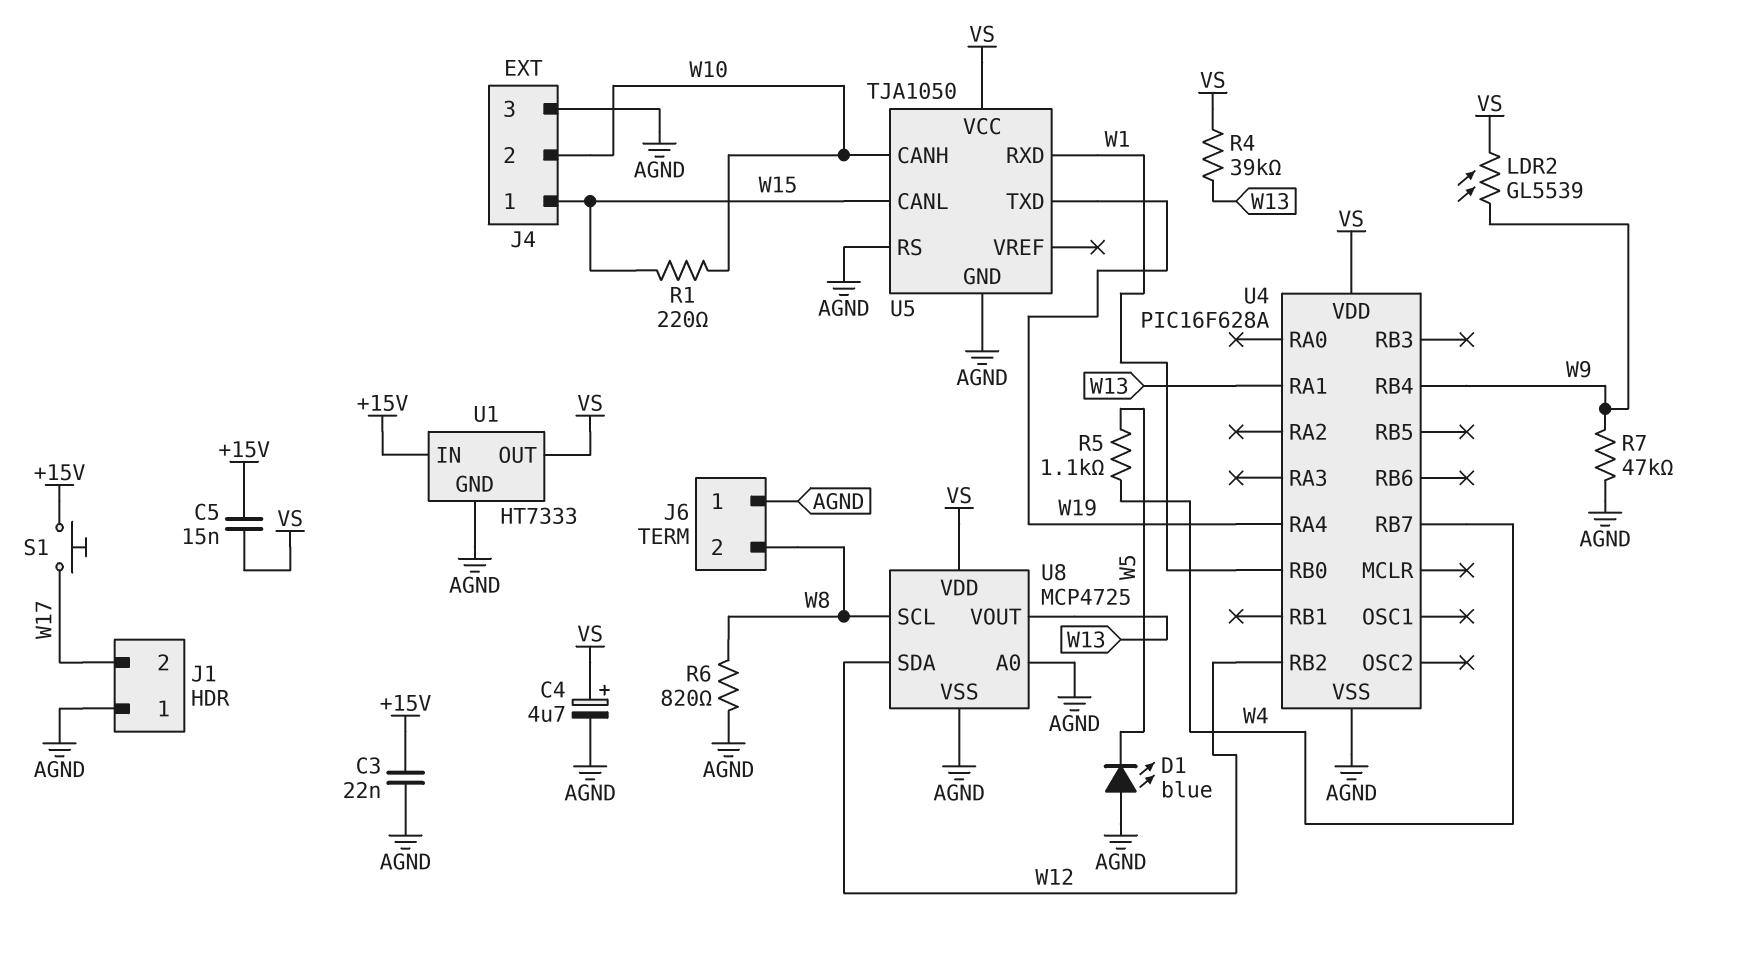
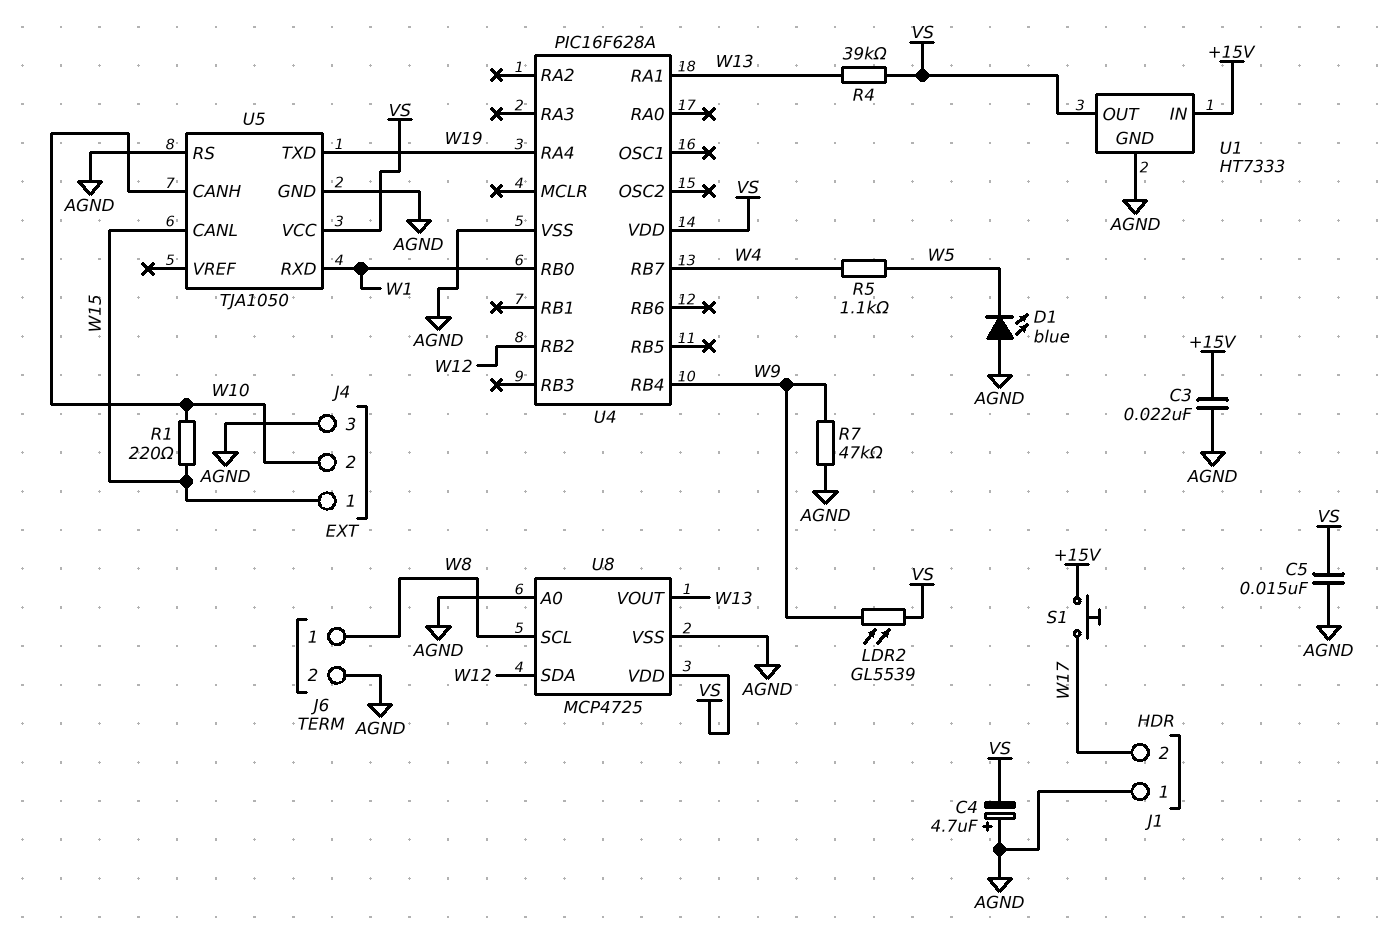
C4: 4.7uF (plus VS, minus AGND) -> 4.7uF (plus AGND, minus VS)
C5: 15nF (+15V, VS) -> 15nF (AGND, VS)
J6 pin 1: AGND -> W8
J6 pin 2: W8 -> AGND
R6: 820 (AGND, W8) -> none

